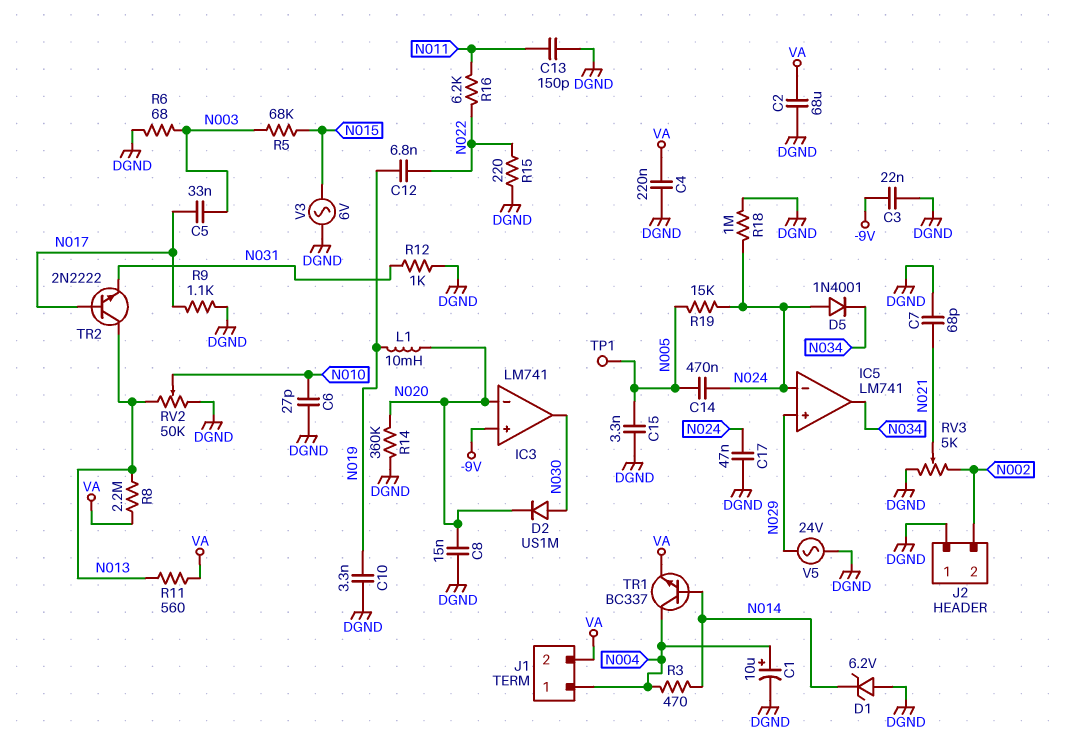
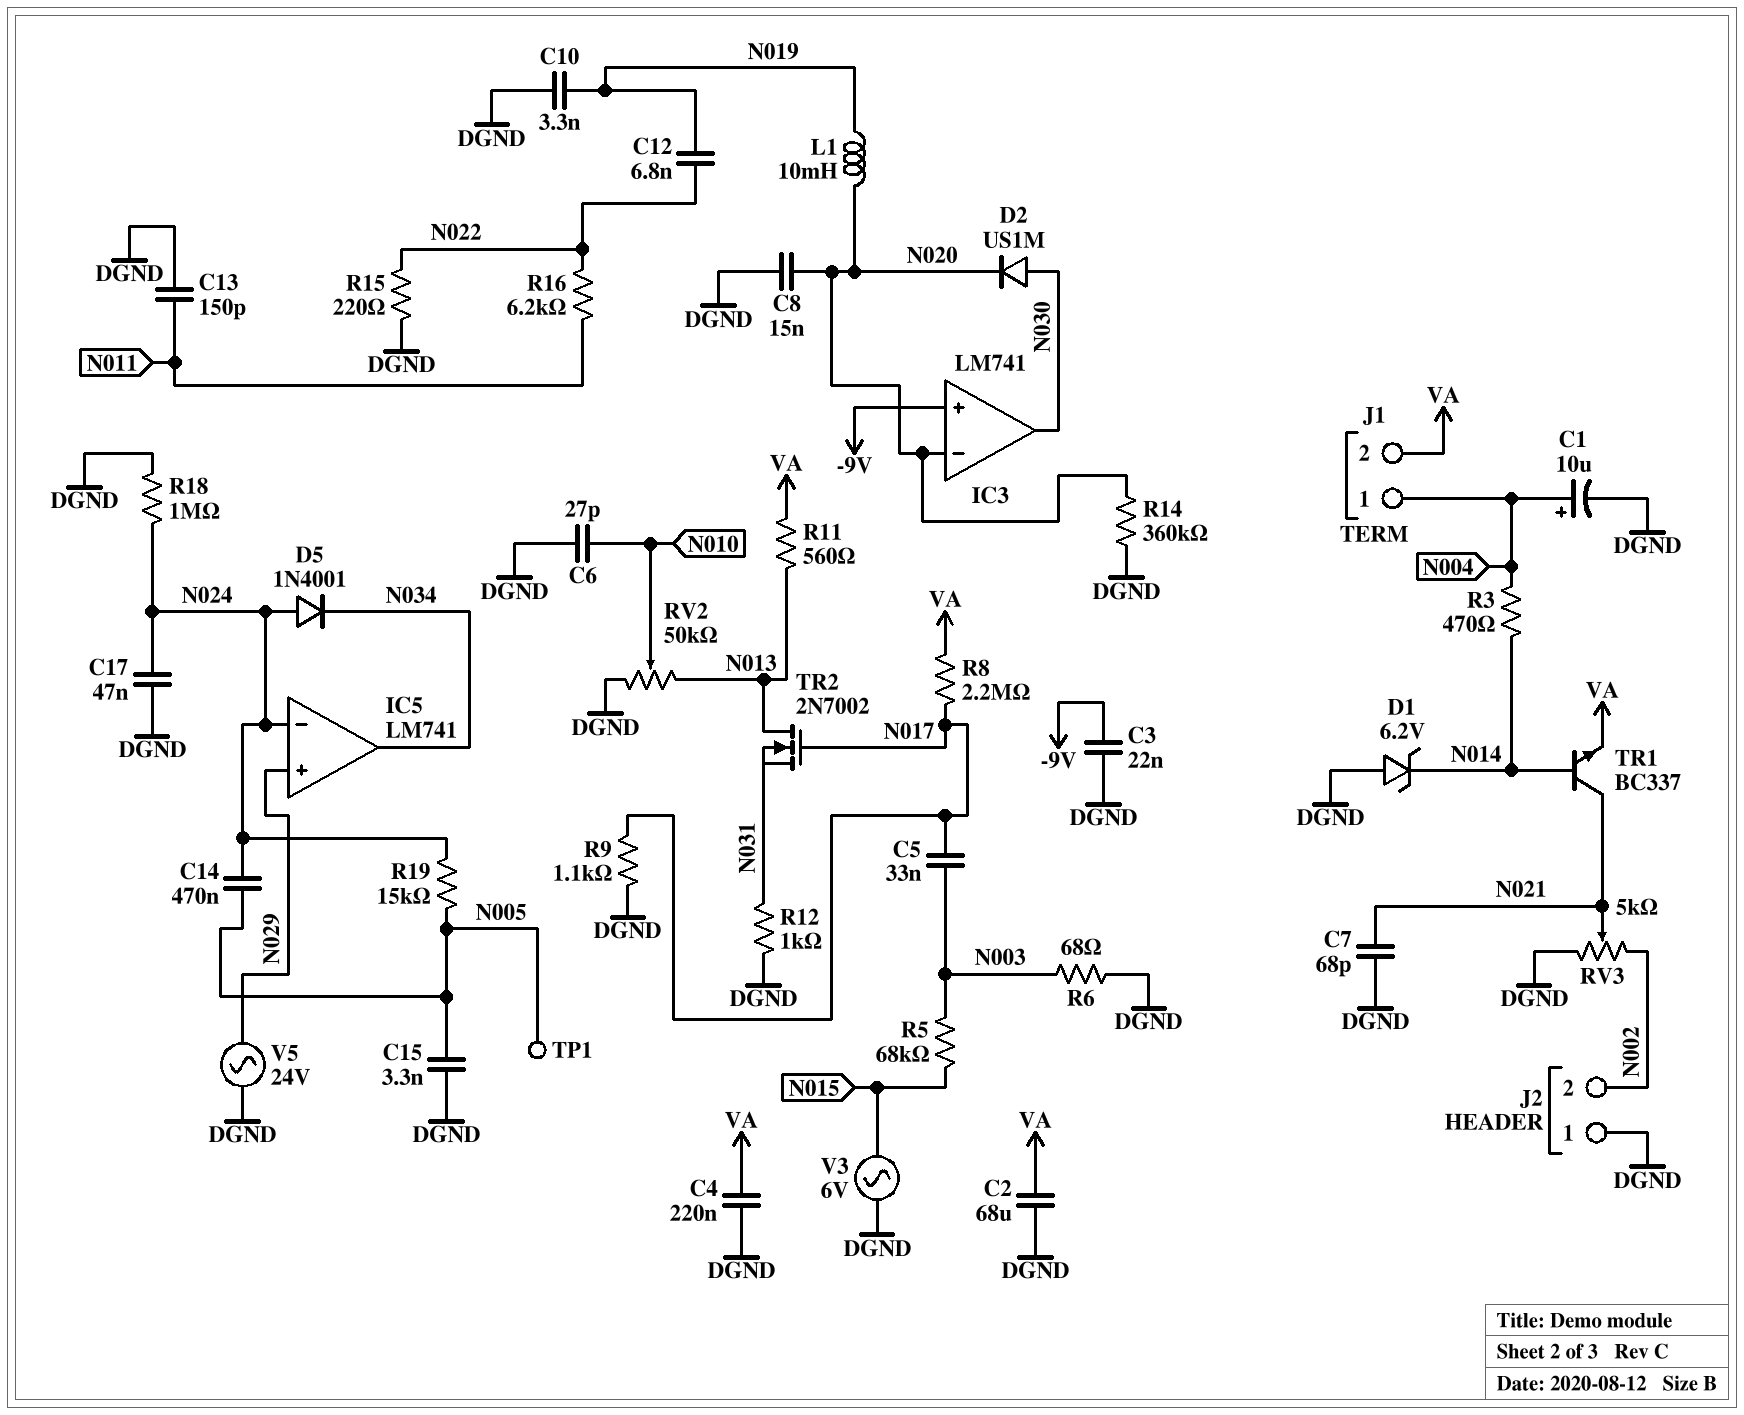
R8: 2.2M (N013, VA) -> 2.2M (N017, VA)
TR1: NPN BC337 (B N014, C N004, E VA) -> NPN BC337 (B N014, C N021, E VA)
TR2: NPN 2N2222 (B N017, C N013, E N031) -> NMOS 2N7002 (G N017, D N013, S N031)

